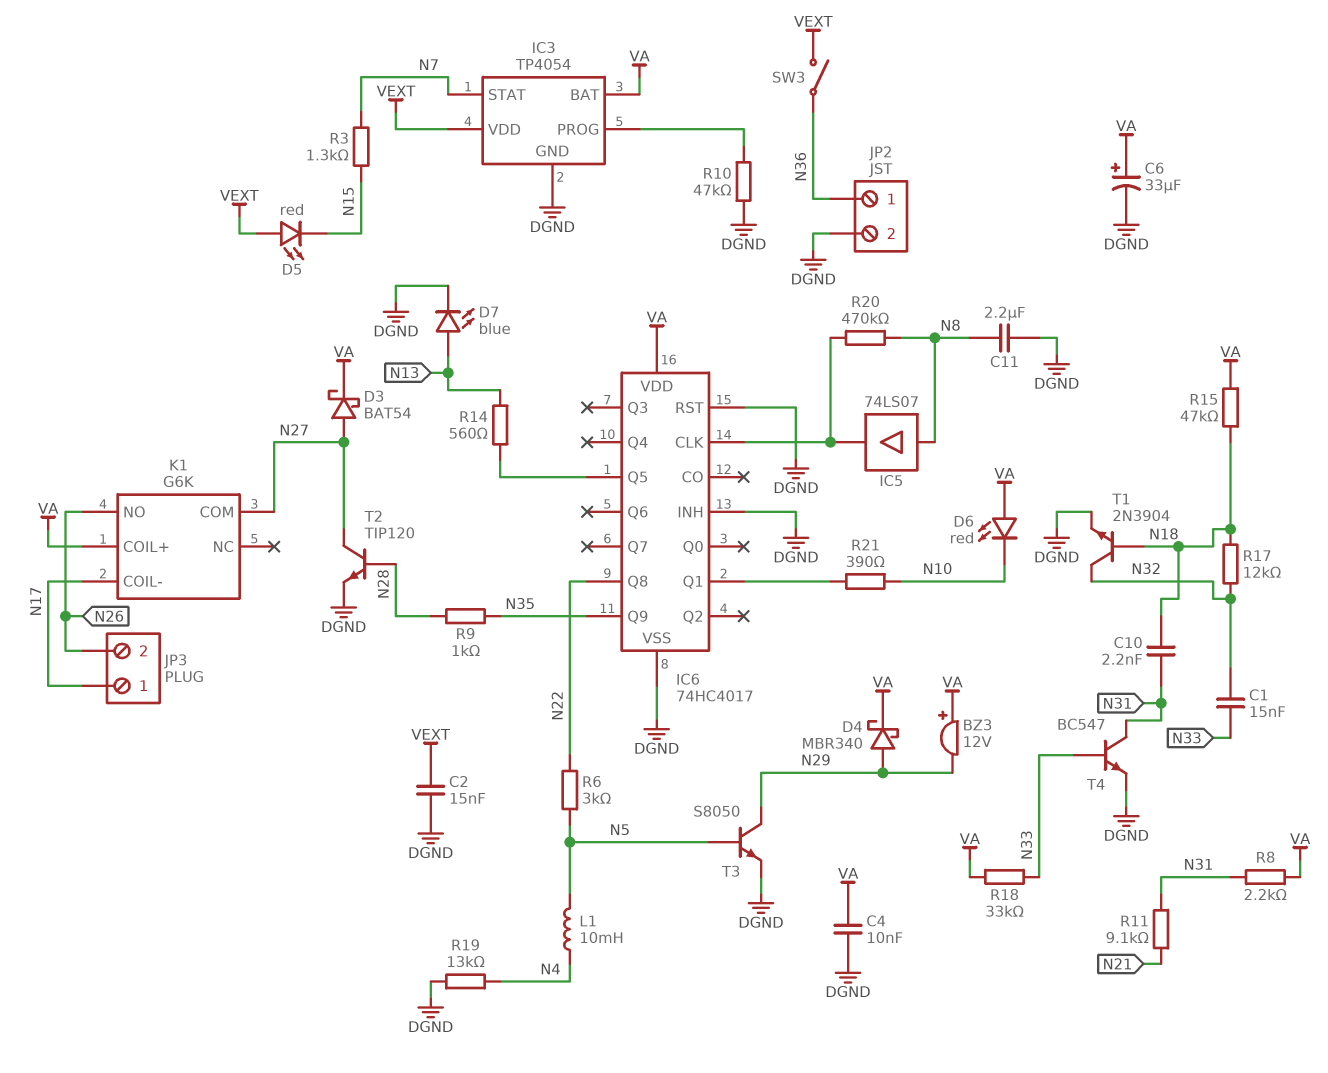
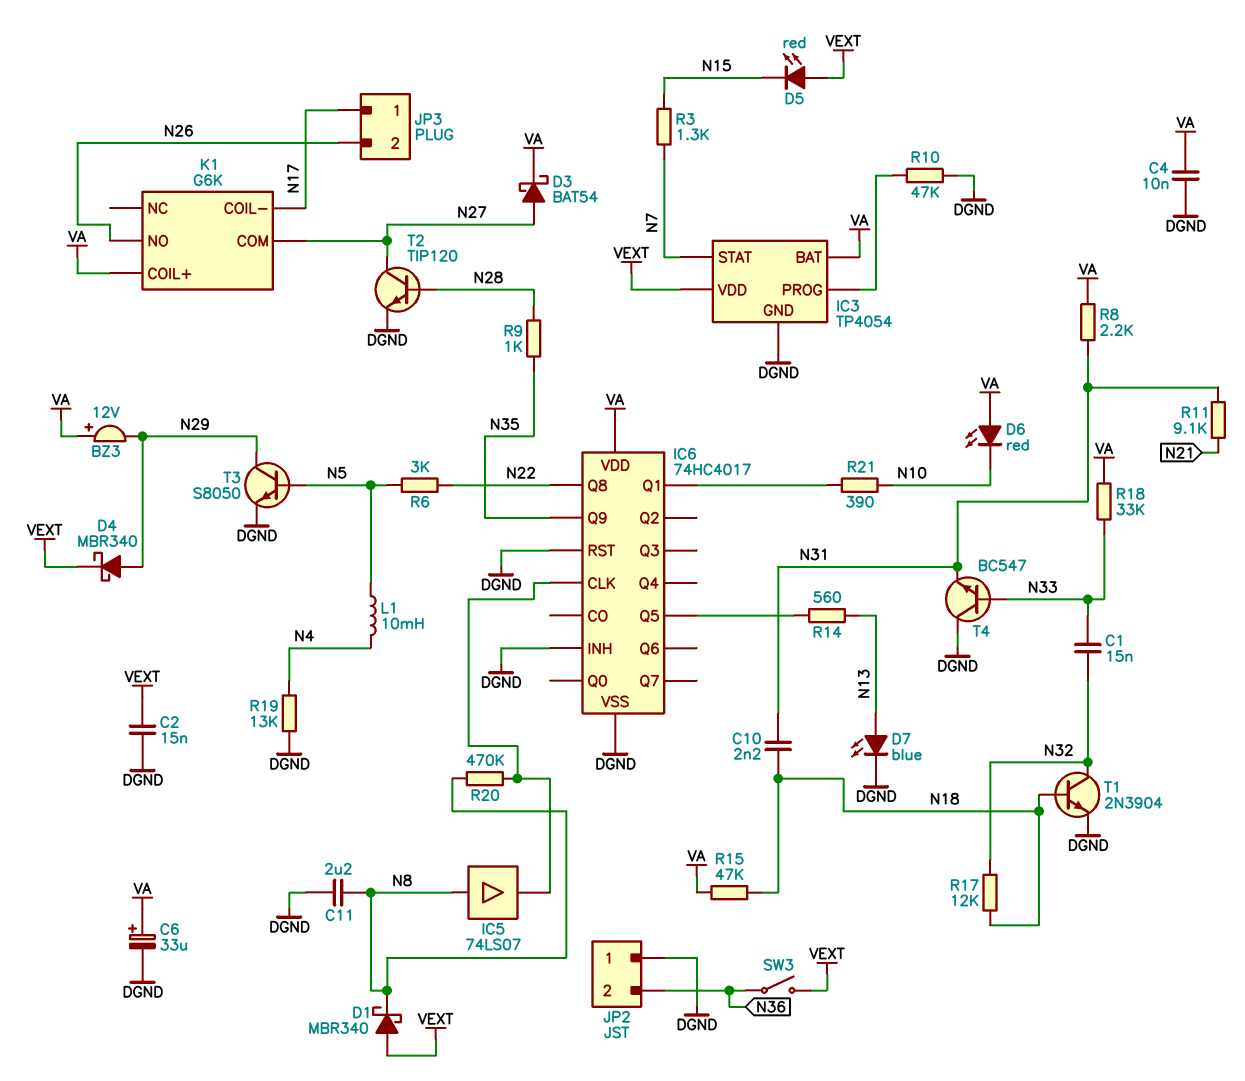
D1: none -> schottky MBR340 (A VEXT, K N8)
D4: schottky MBR340 (A N29, K VA) -> schottky MBR340 (A N29, K VEXT)
JP2 pin 1: N36 -> DGND
JP2 pin 2: DGND -> N36
T4: NPN BC547 (B N33, C N31, E DGND) -> NPN BC547 (B N33, C DGND, E N31)

